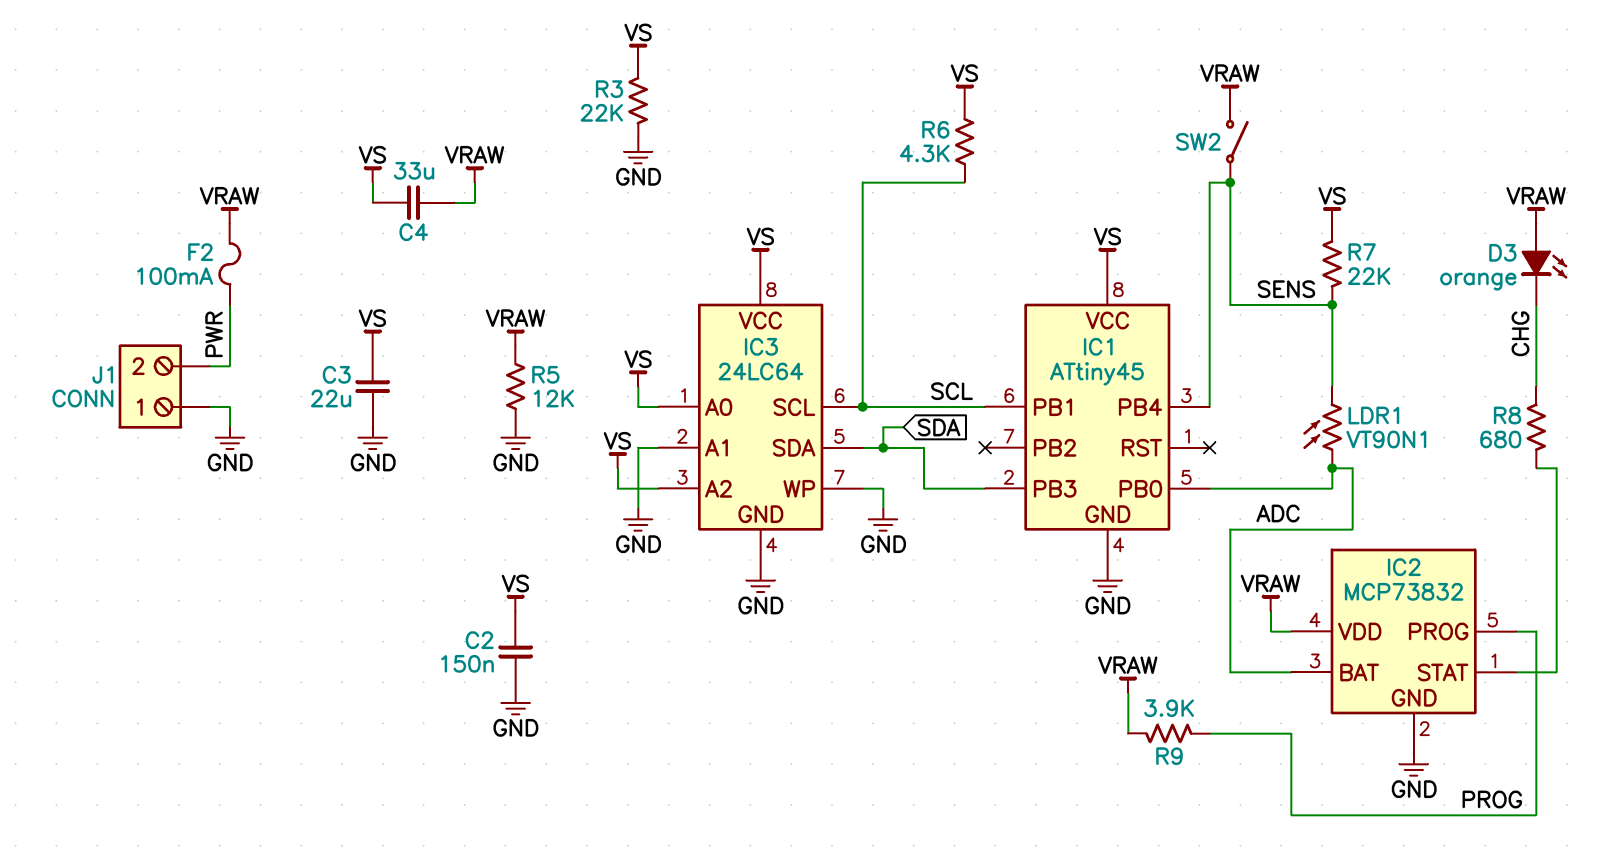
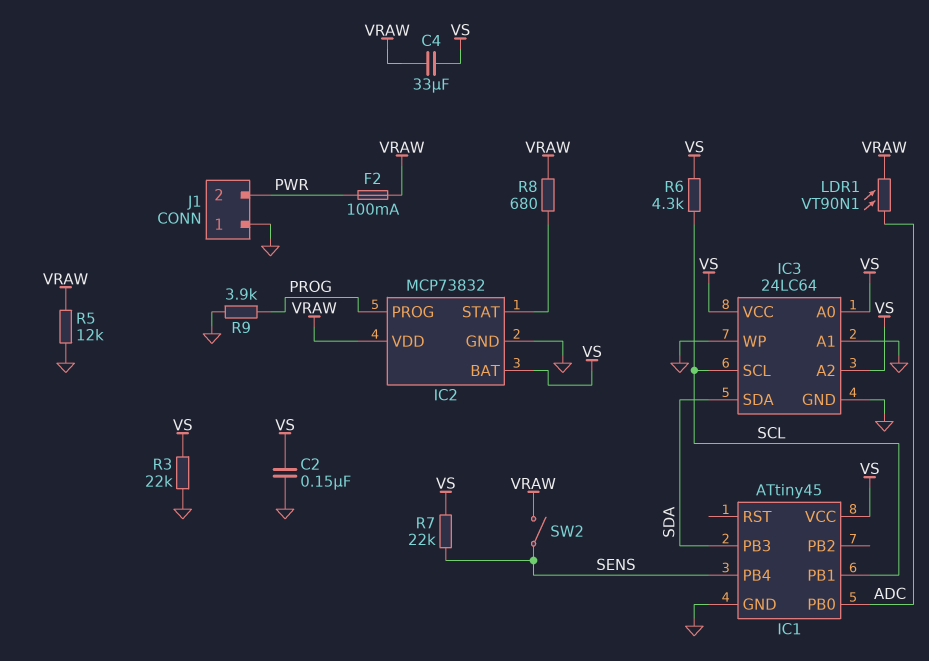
C3: 22uF (GND, VS) -> none
D3: LED orange (A VRAW, K CHG) -> none
IC2 pin BAT: ADC -> VS
LDR1: VT90N1 (ADC, SENS) -> VT90N1 (ADC, VRAW)
R8: 680 (CHG, IC2/STAT) -> 680 (IC2/STAT, VRAW)
R9: 3.9k (PROG, VRAW) -> 3.9k (GND, PROG)

